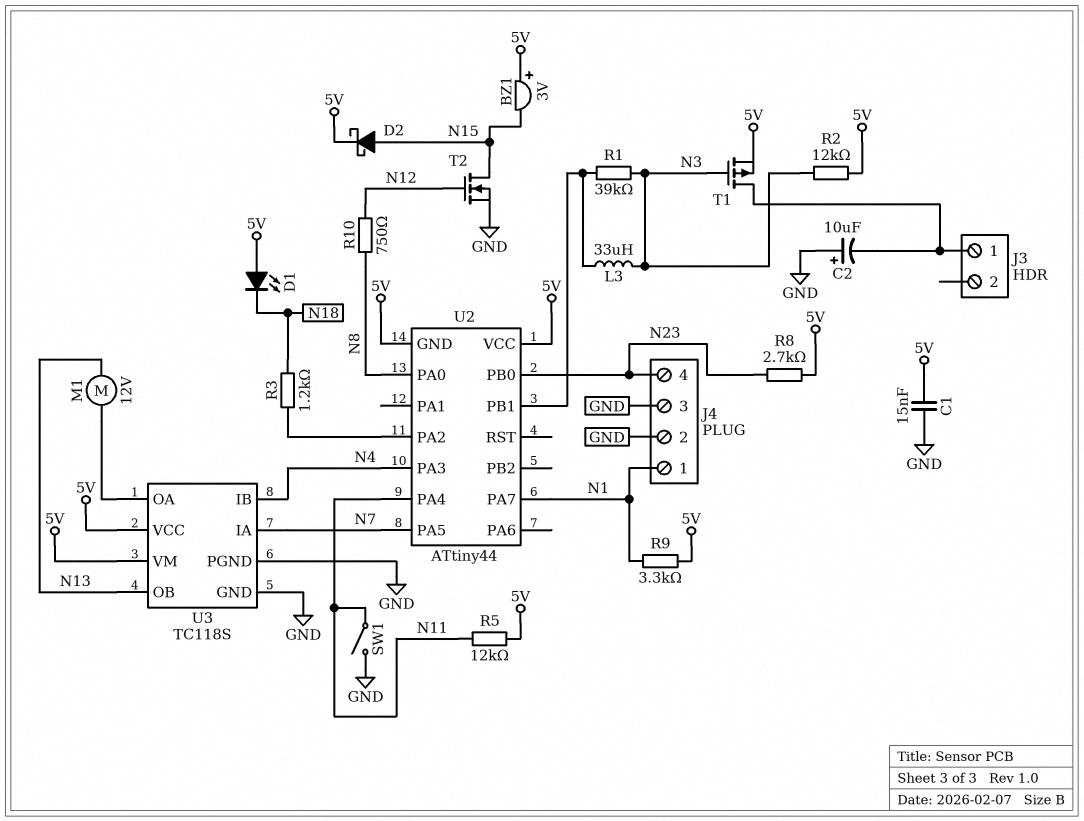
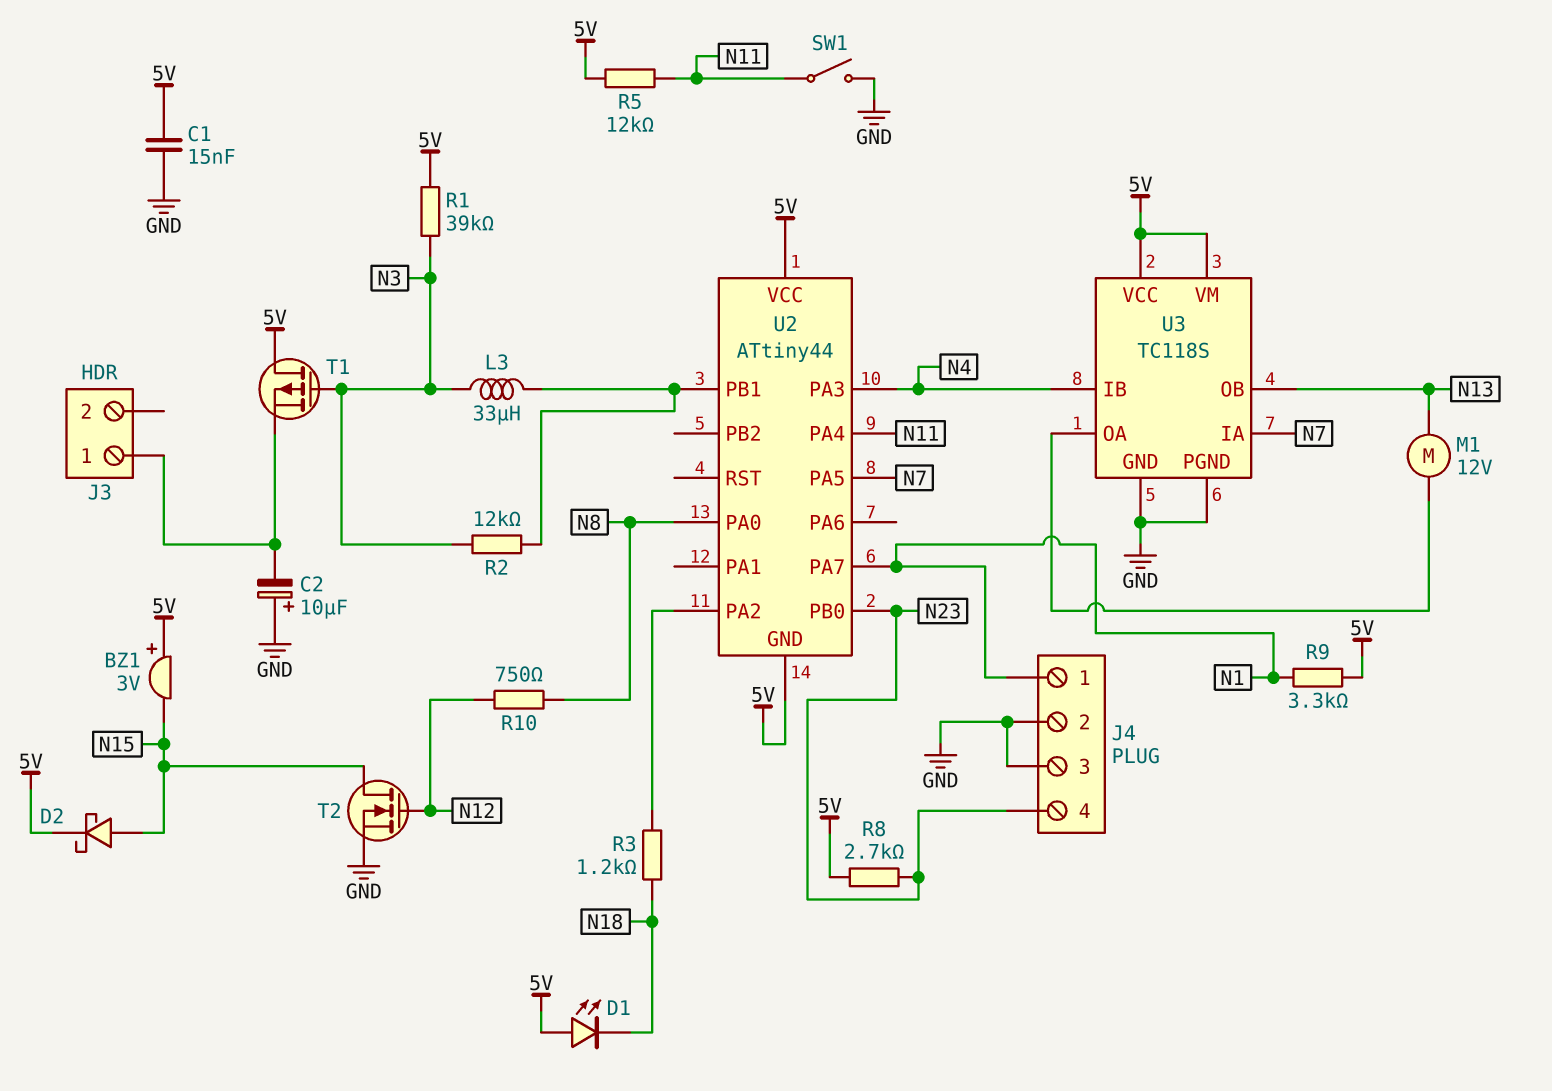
R1: 39k (N3, U2/PB1) -> 39k (5V, N3)
R2: 12k (5V, N3) -> 12k (N3, U2/PB1)
T1: PMOS (G N3, D J3/1, S 5V) -> PMOS (G N3, D 5V, S J3/1)

